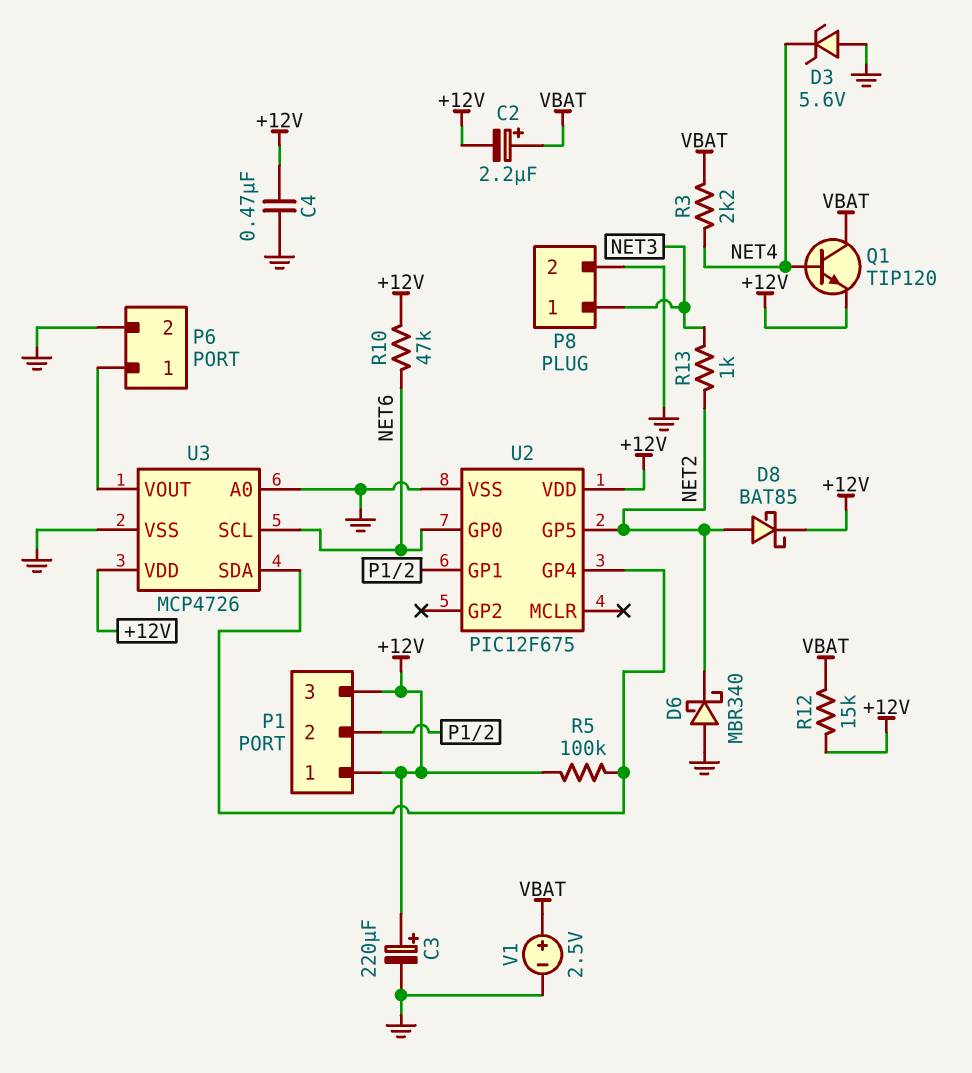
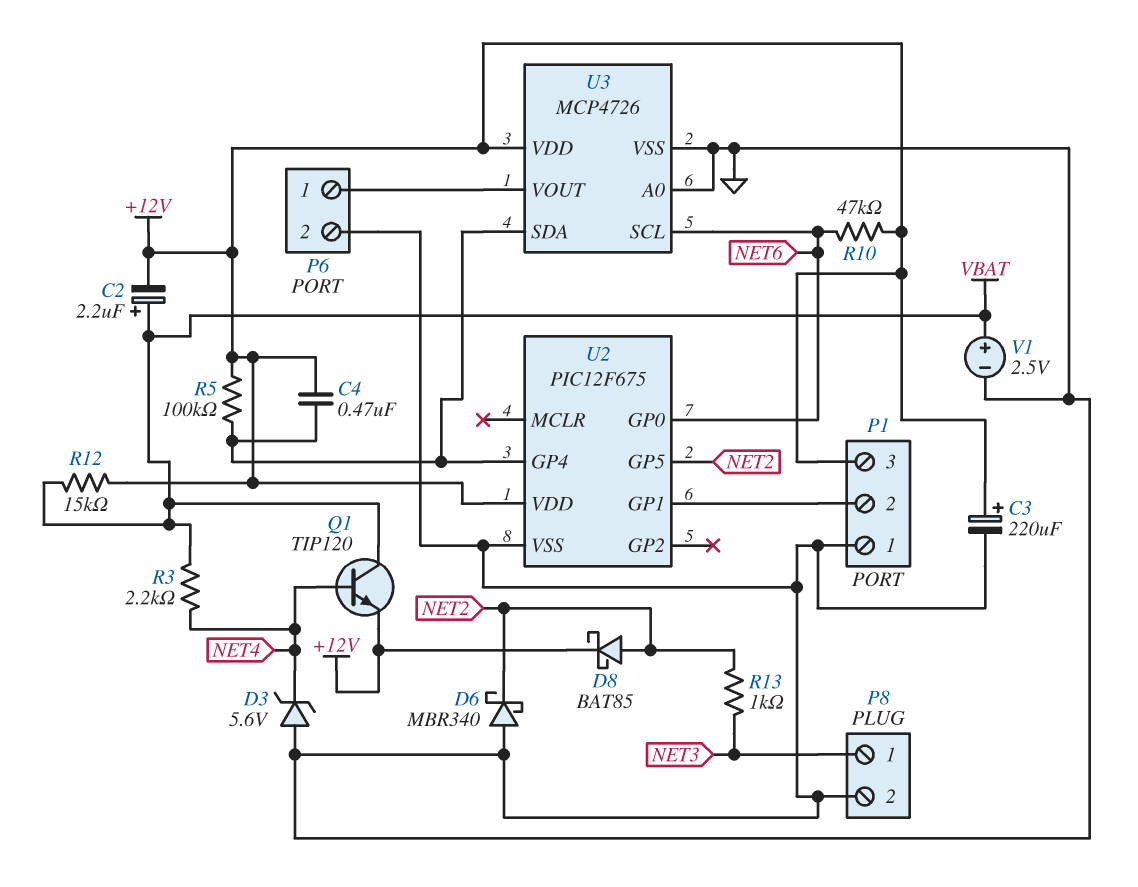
C4: 470nF (+12V, GND) -> 470nF (+12V, U2/GP4)
P1 pin 1: +12V -> GND

